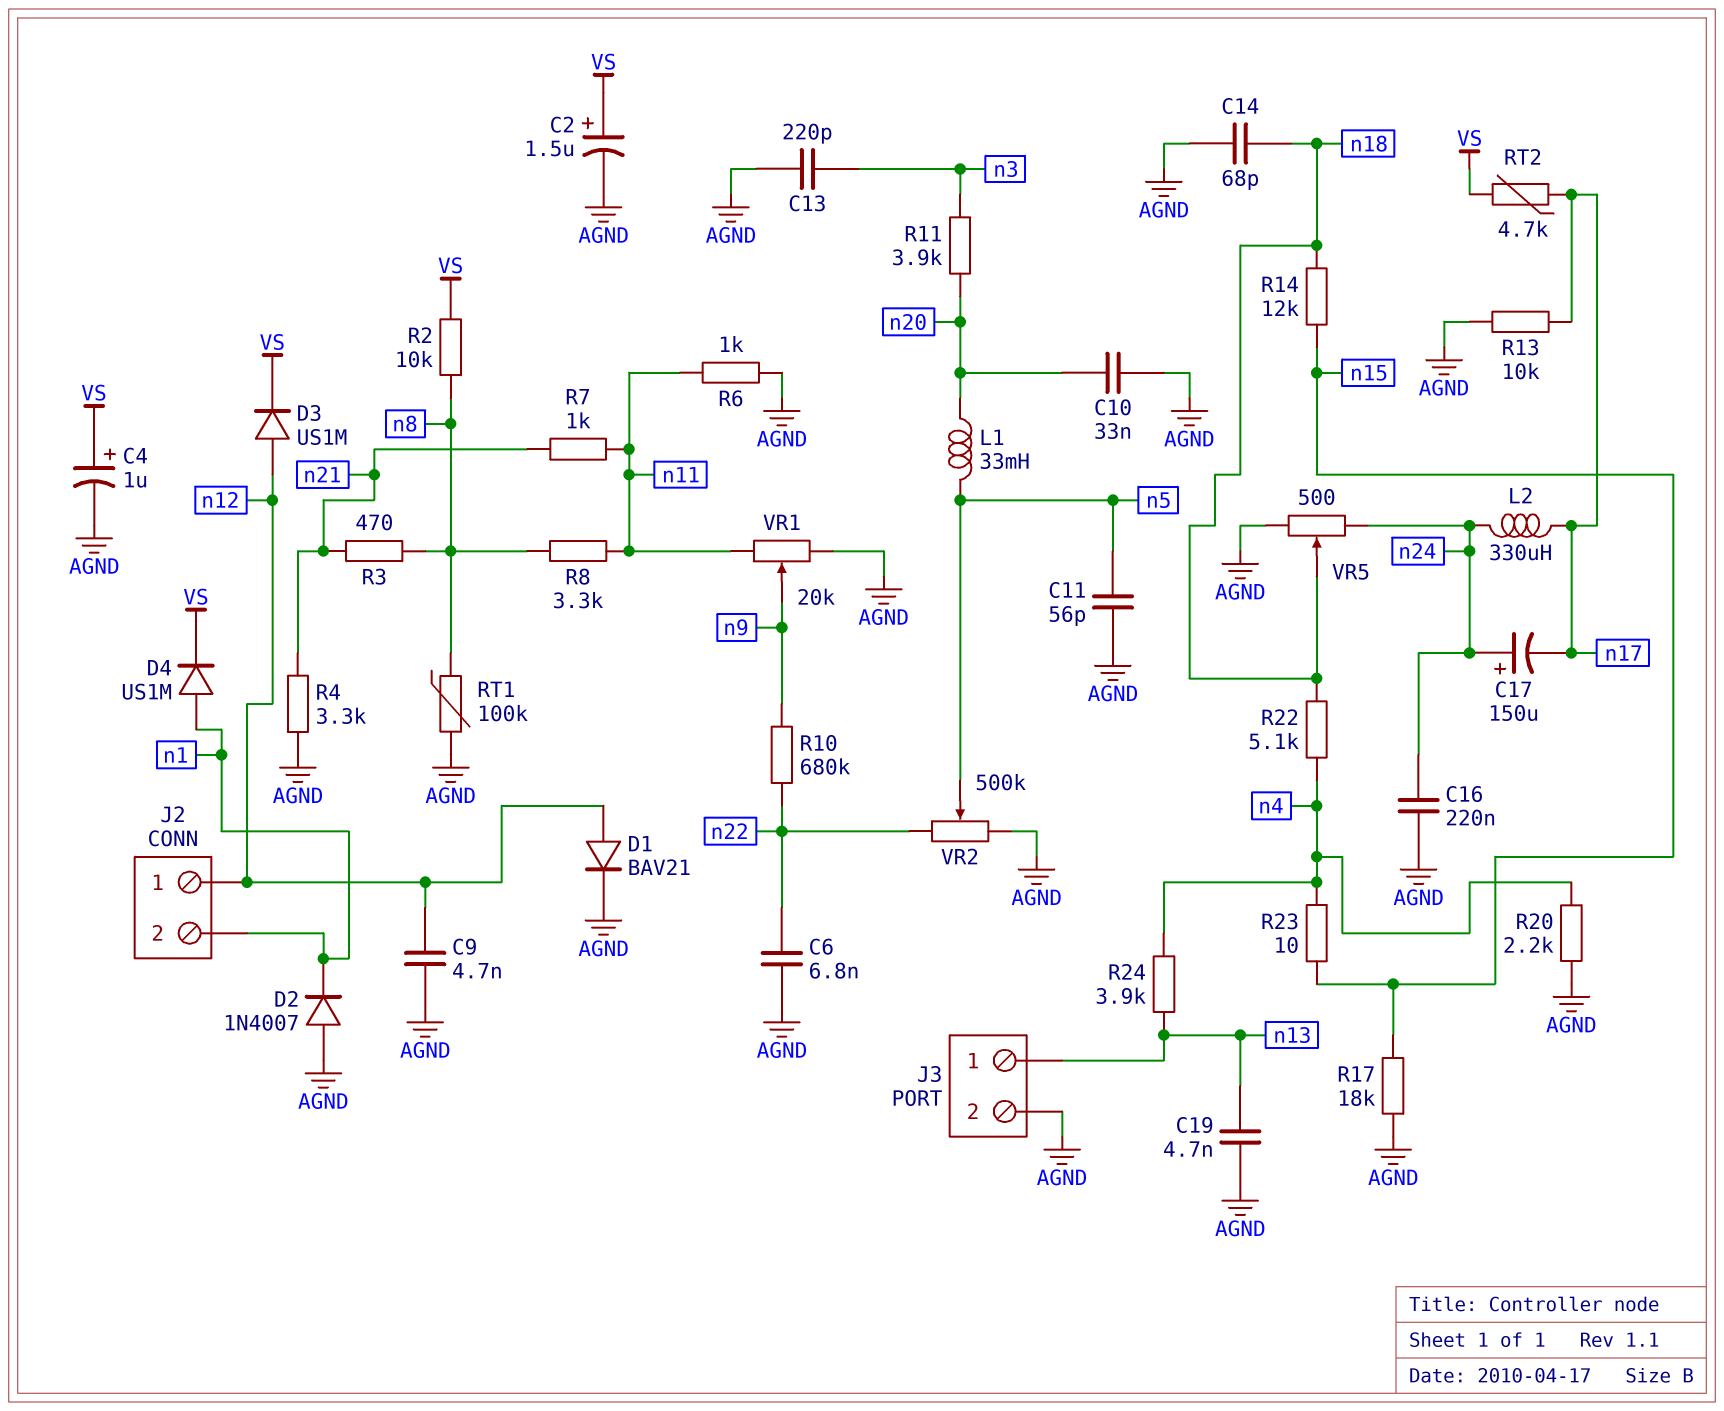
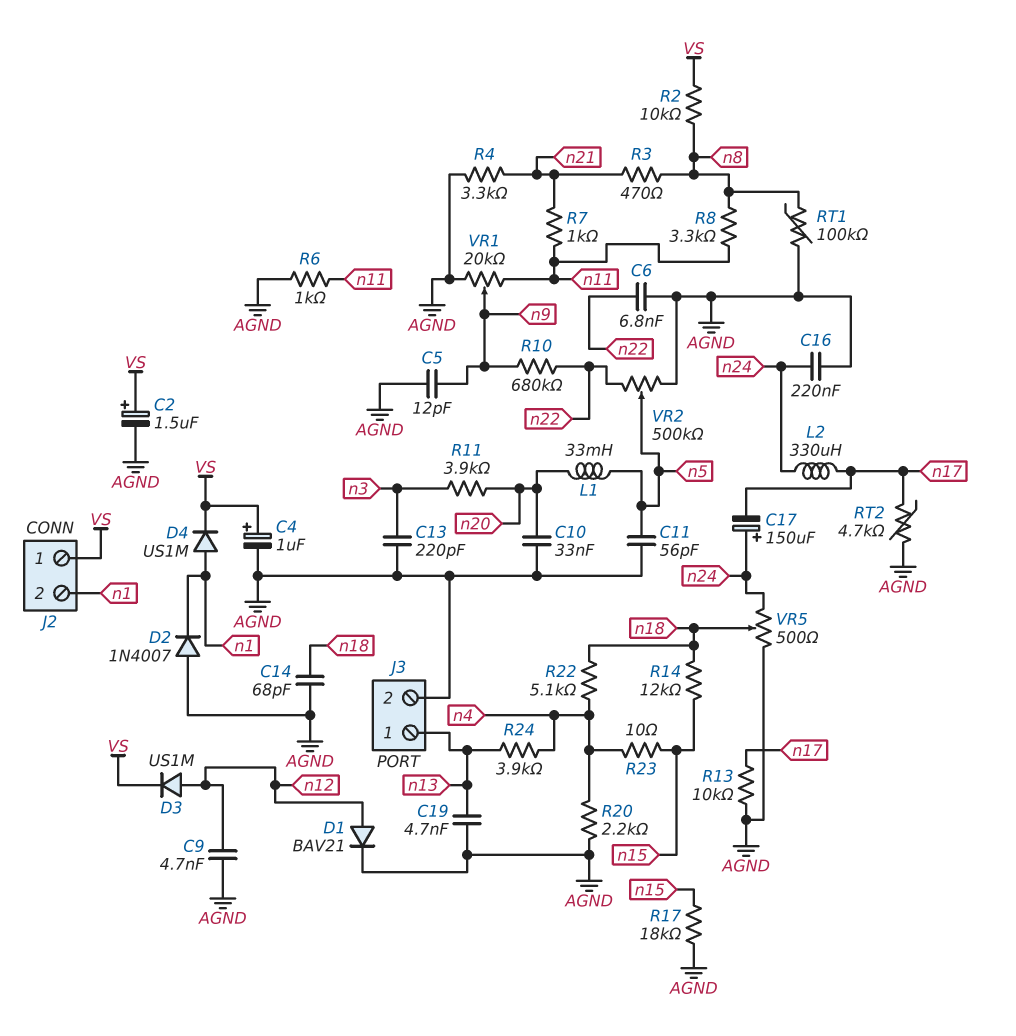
C5: none -> 12pF (AGND, n9)
J2 pin 1: n12 -> VS
RT2: 4.7k (VS, n17) -> 4.7k (AGND, n17)

